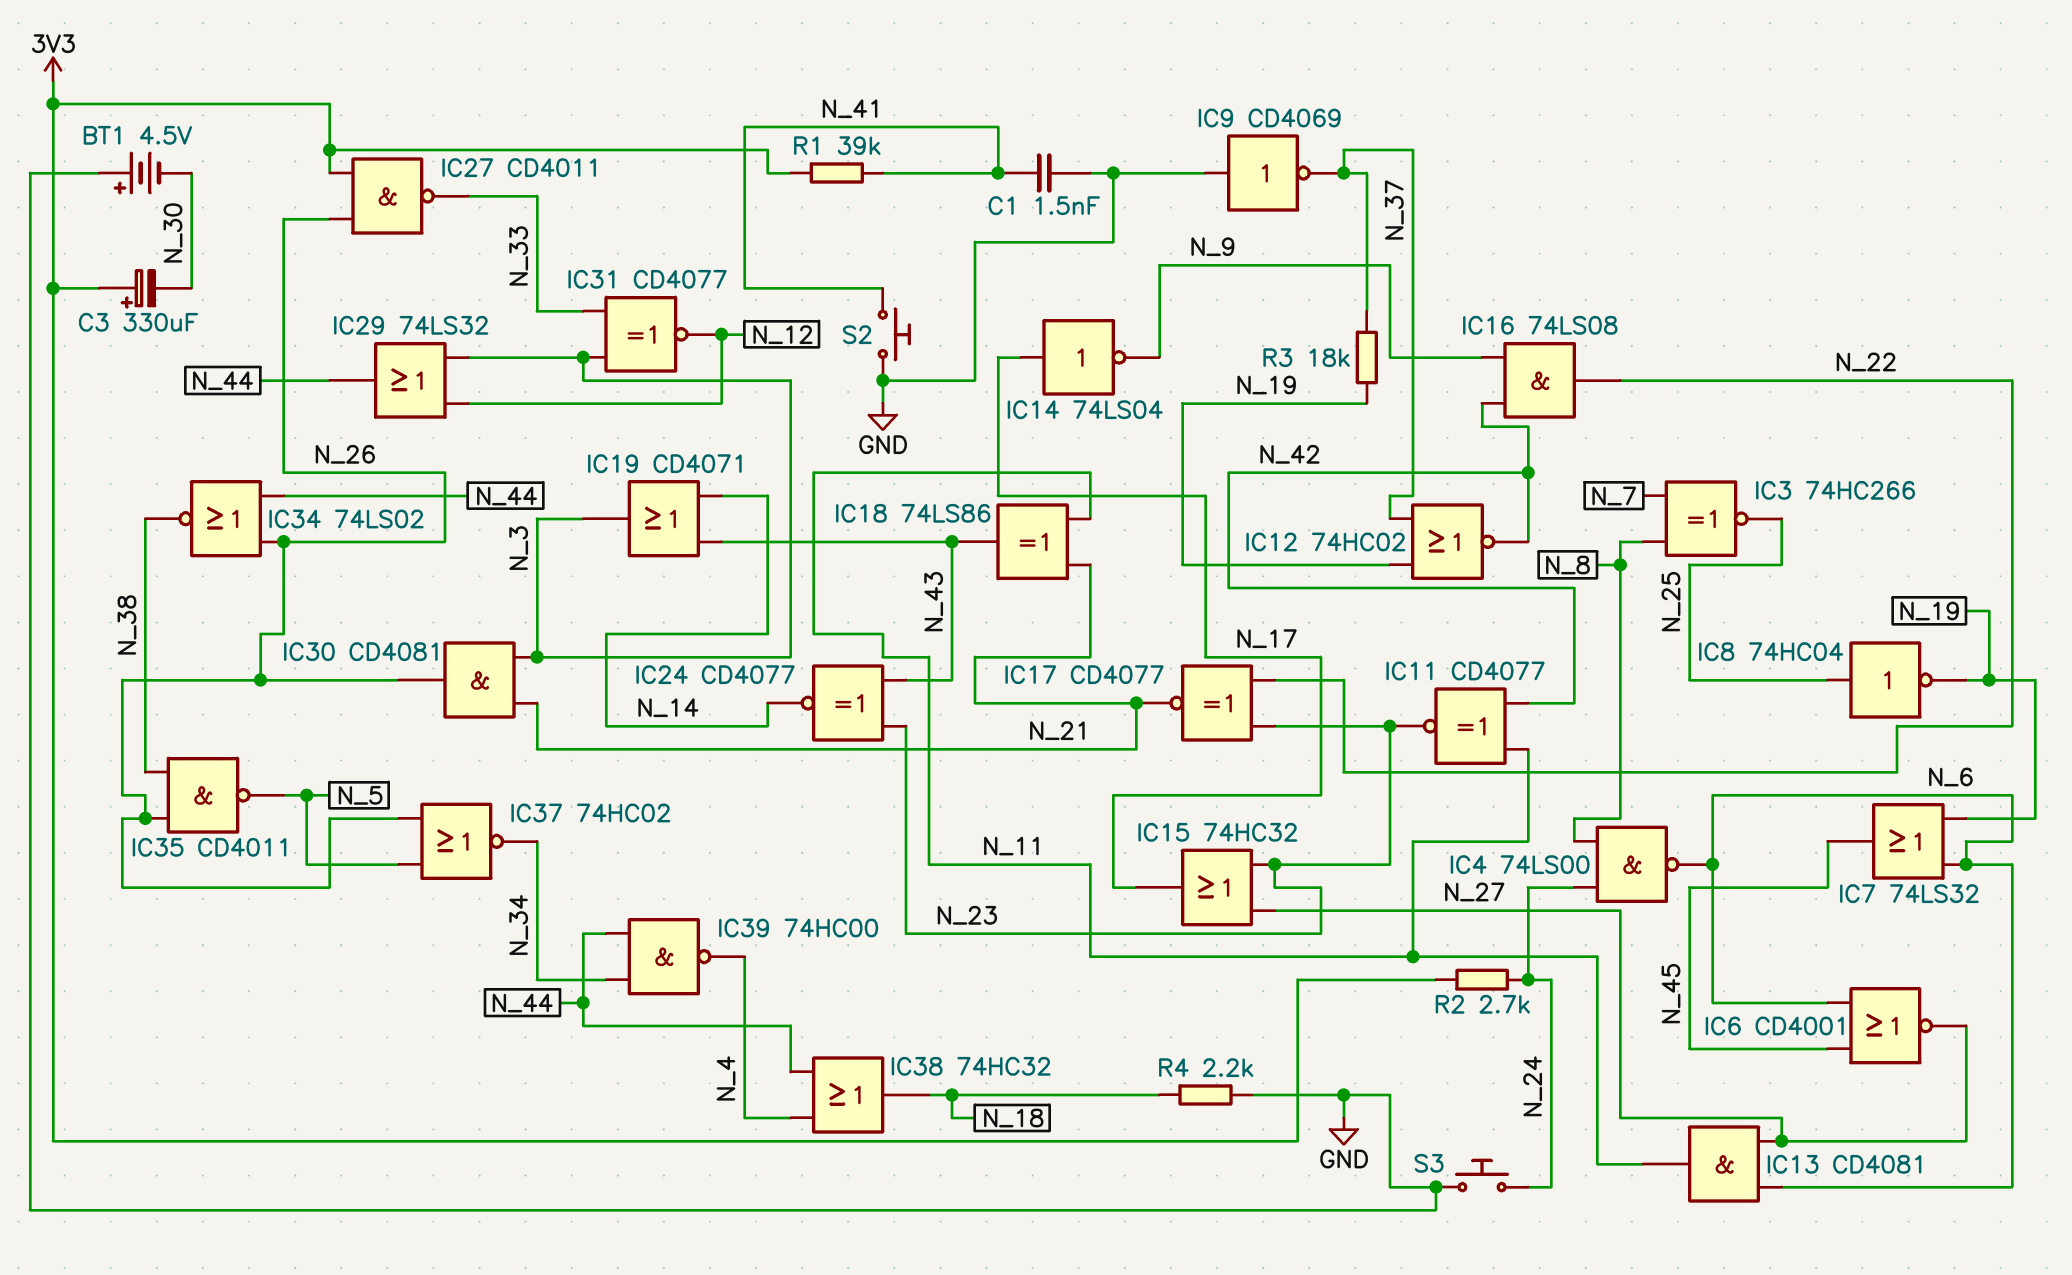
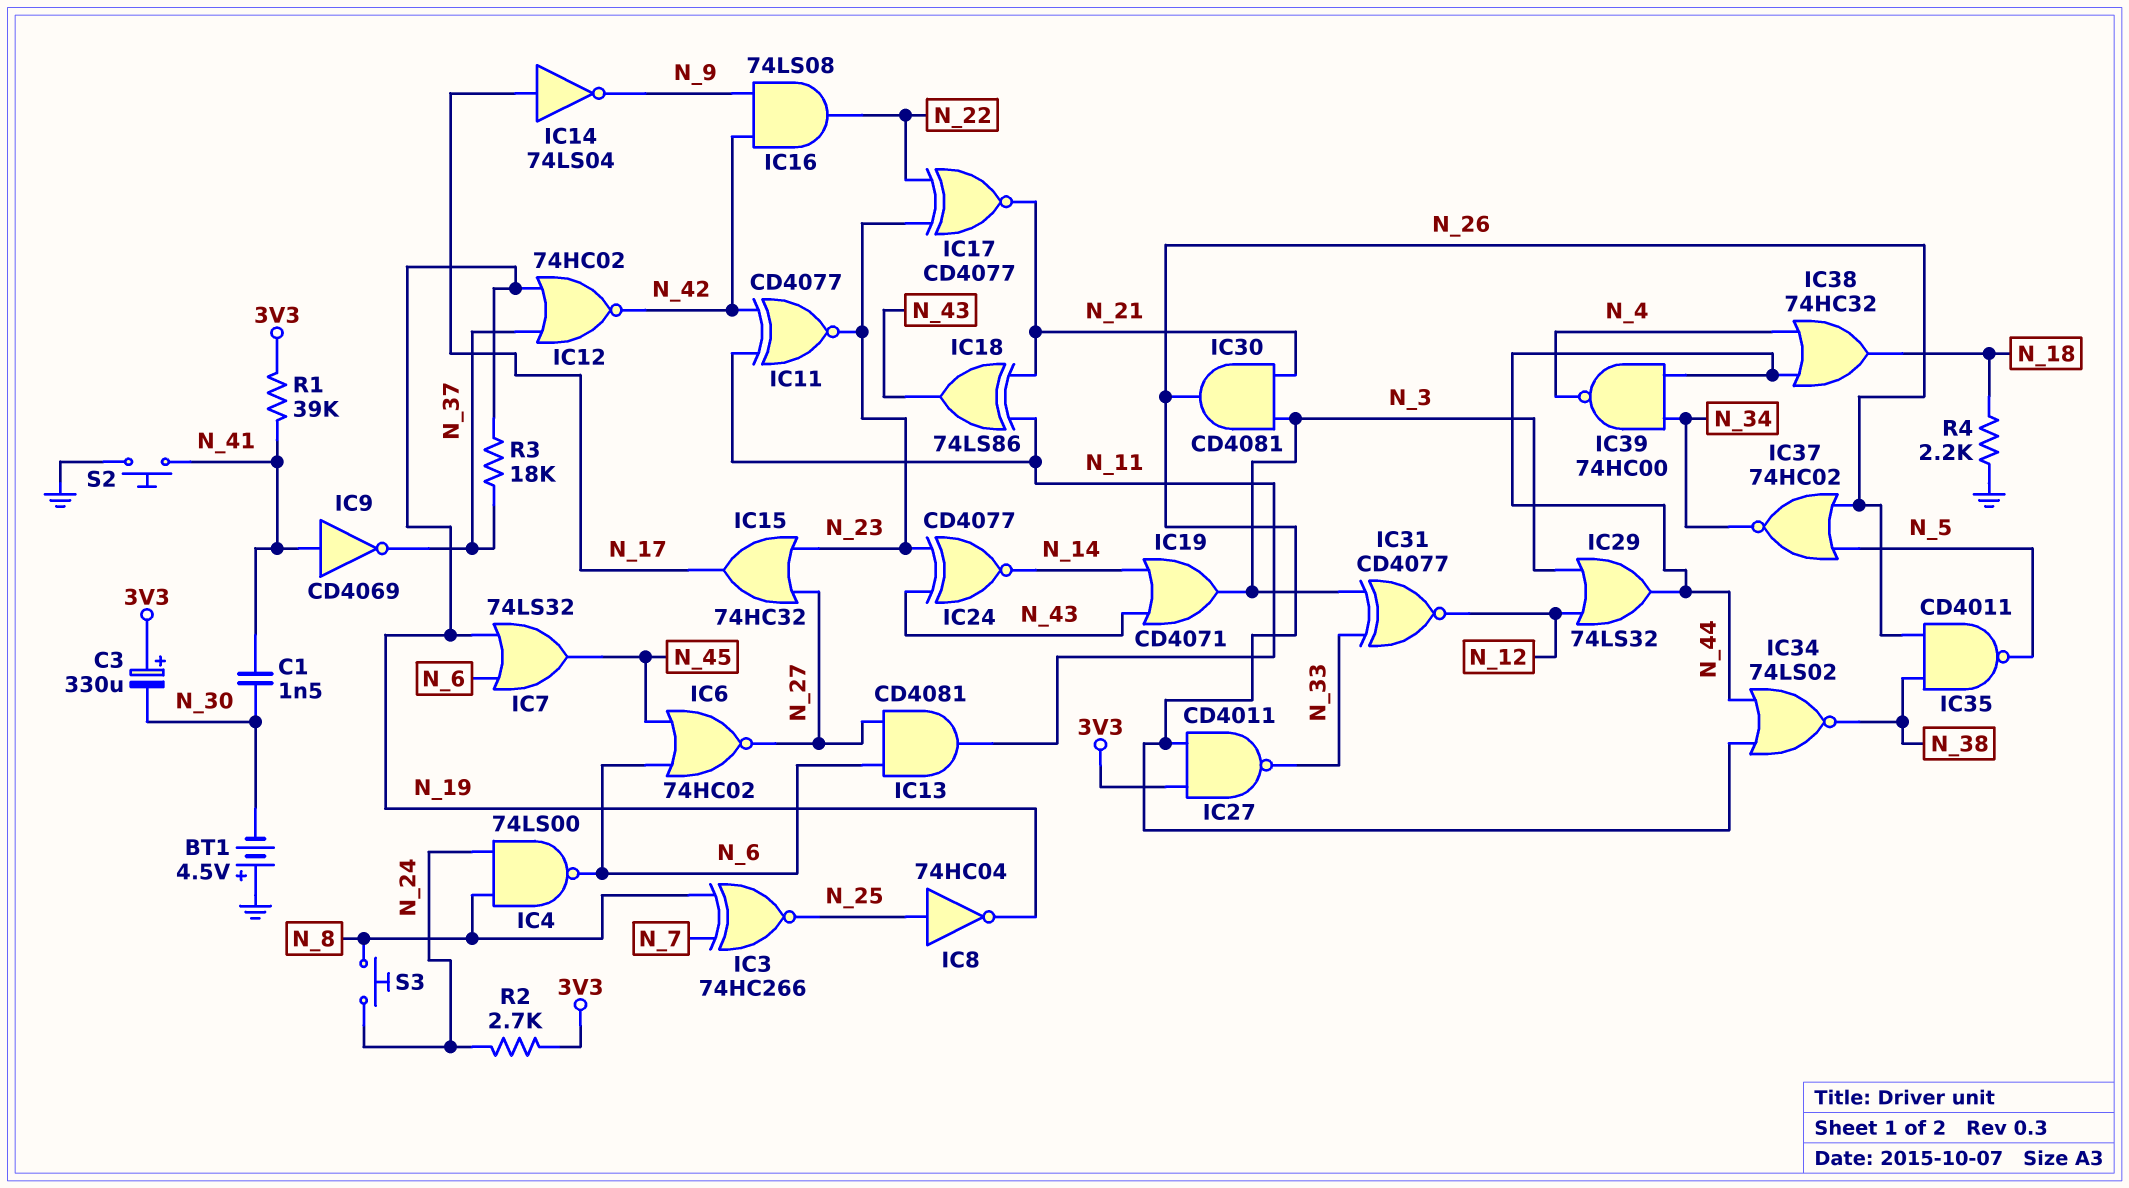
C1: 1.5nF (GND, N_41) -> 1.5nF (N_30, N_41)
IC6: NOR CD4001 (in N_6, in N_45, out N_27) -> NOR 74HC02 (in N_6, in N_45, out N_27)
IC9: NOT CD4069 (in GND, out N_37) -> NOT CD4069 (in N_41, out N_37)
S3: button (GND, N_24) -> button (N_8, N_24)

